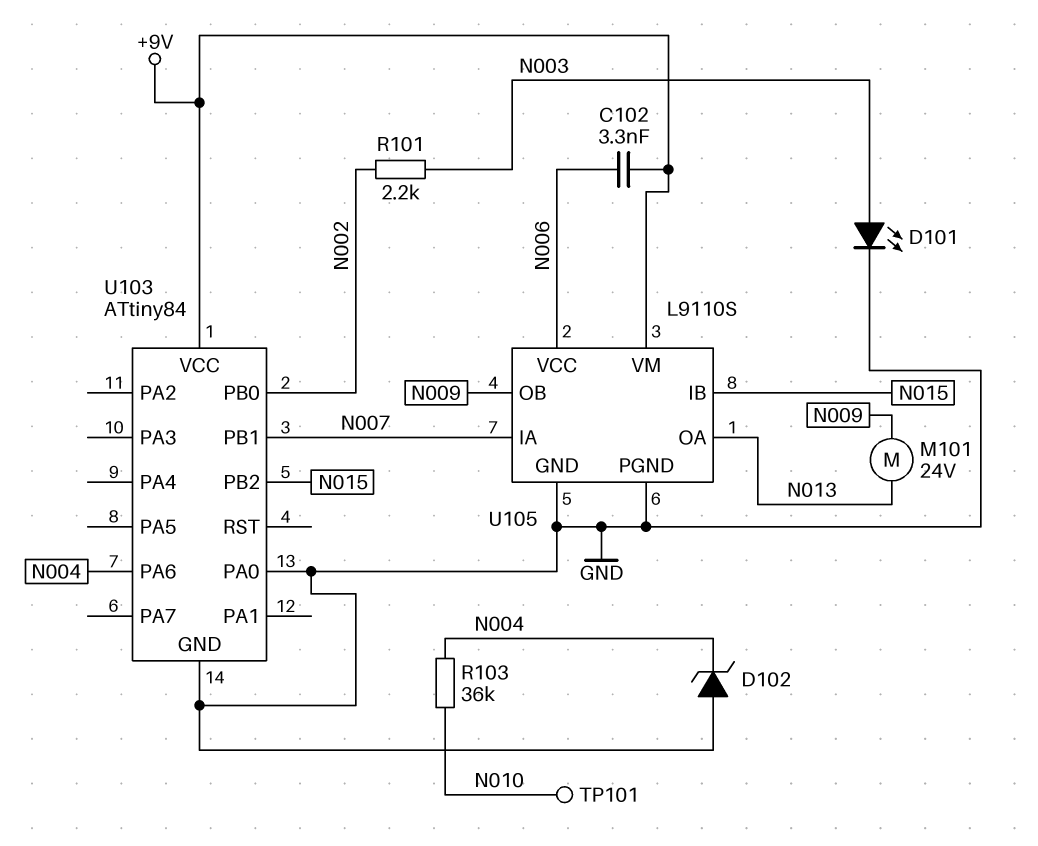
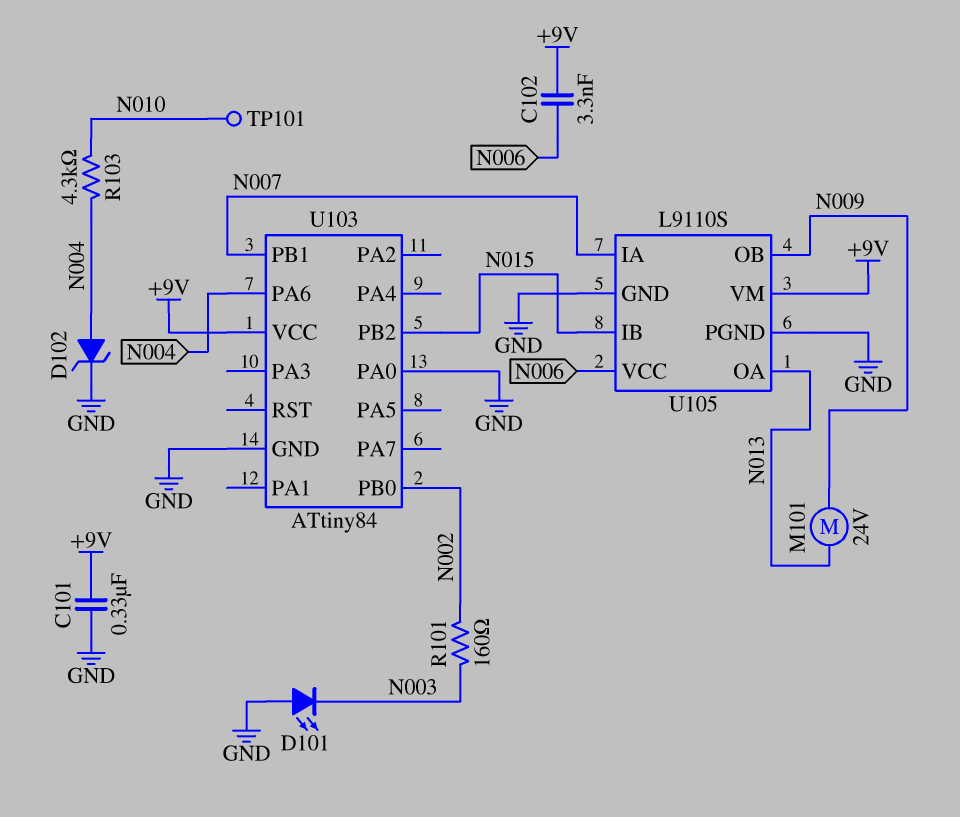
C101: none -> 330nF (+9V, GND)
D101: LED (A N003, K GND) -> LED (A GND, K N003)
D102: zener (A GND, K N004) -> zener (A N004, K GND)
R101: 2.2k (N002, N003) -> 160 (N002, N003)
R103: 36k (N004, N010) -> 4.3k (N004, N010)

